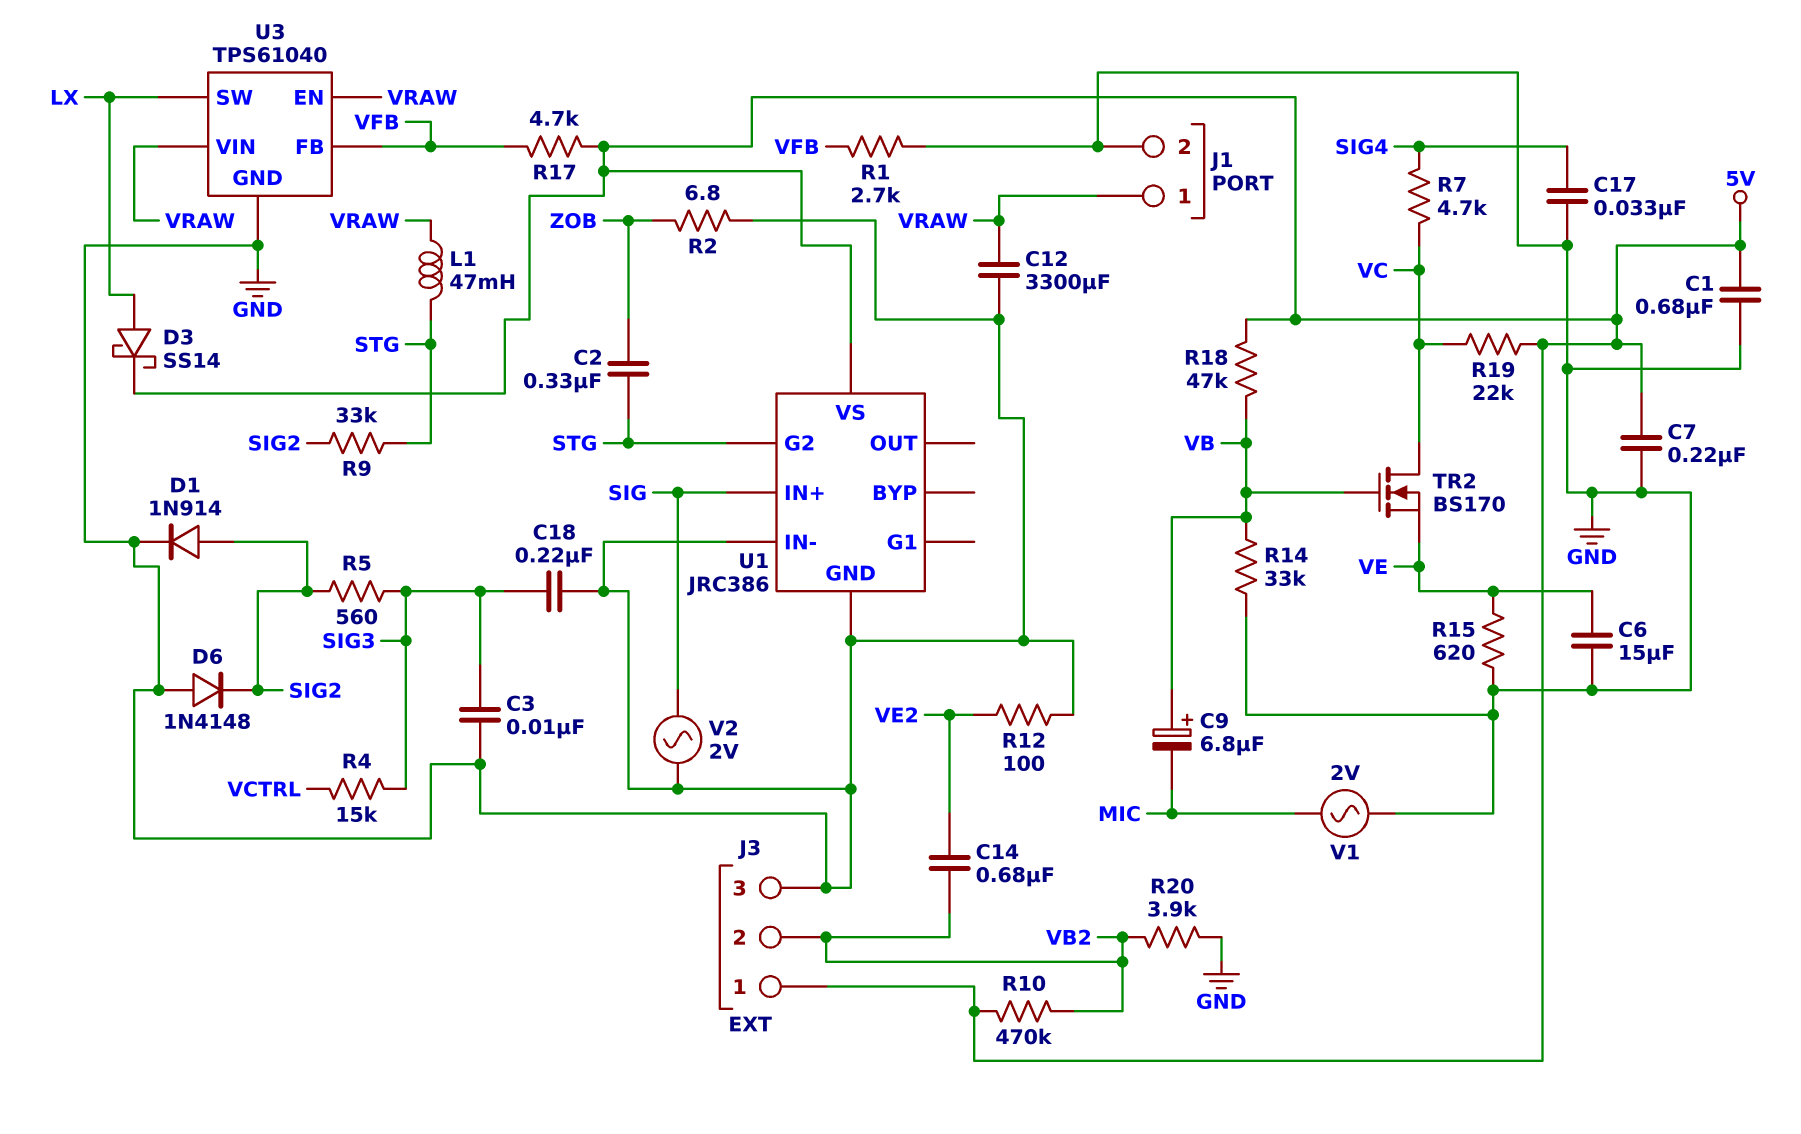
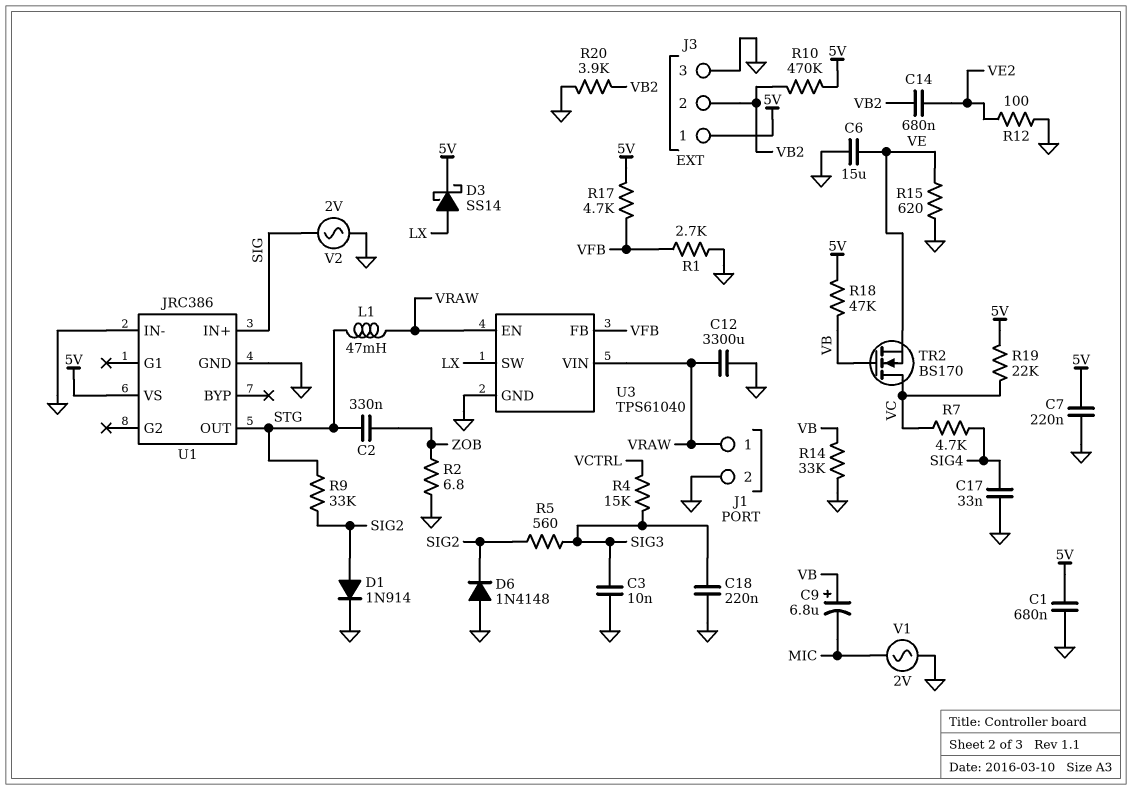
U1 pin G2: STG -> none
U1 pin OUT: none -> STG

